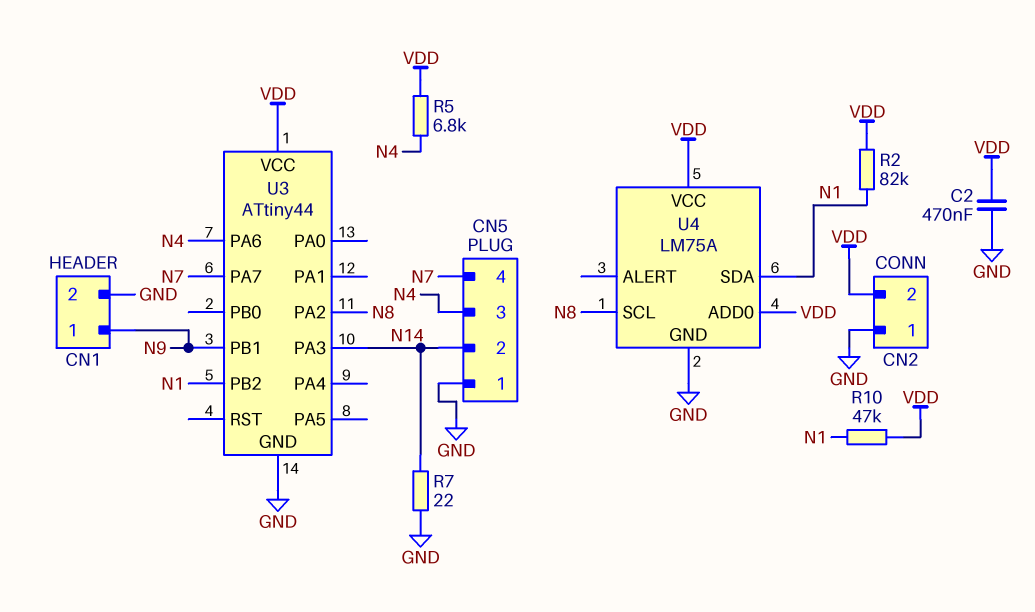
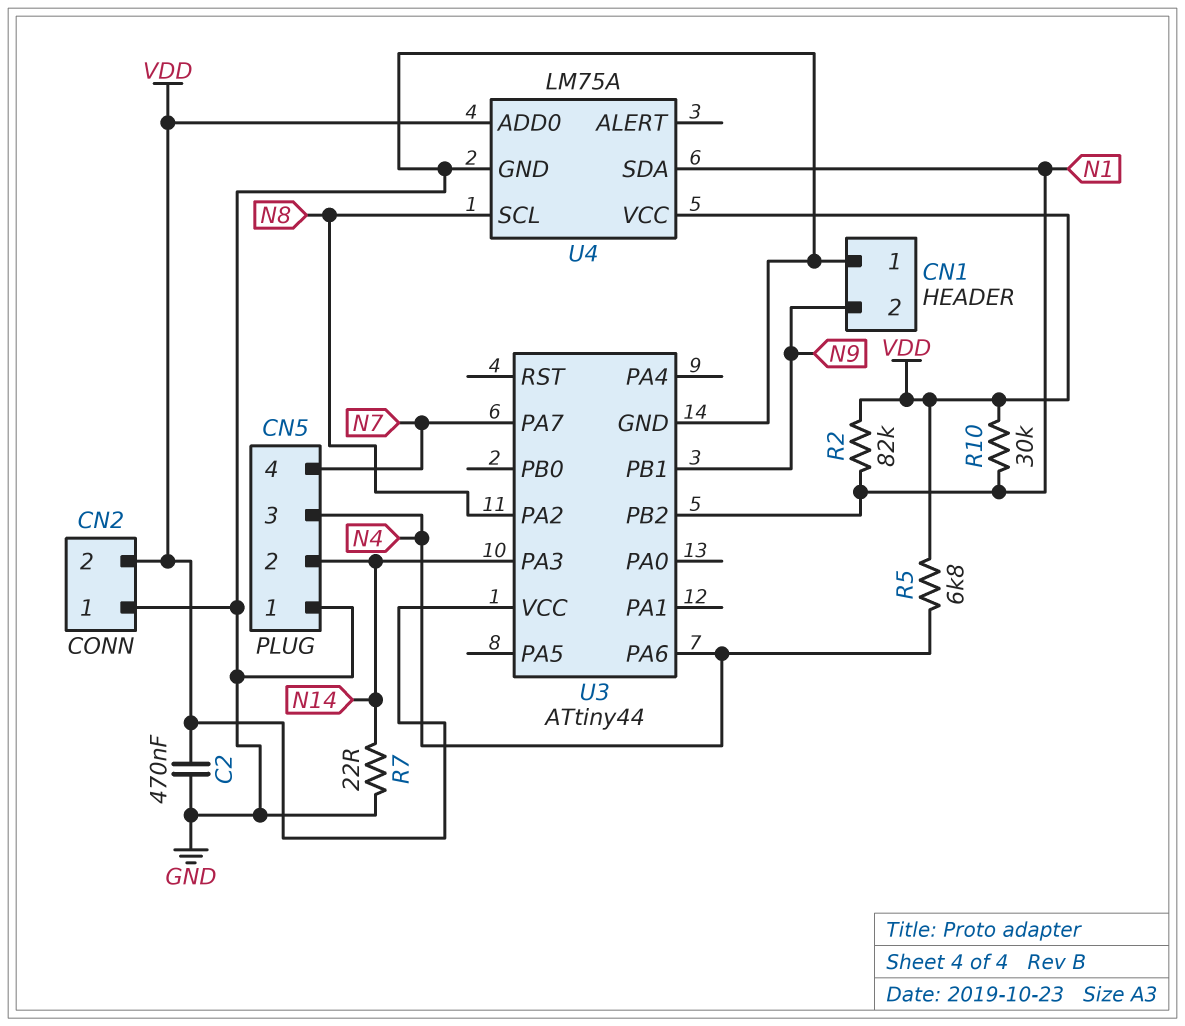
CN1 pin 1: N9 -> GND
CN1 pin 2: GND -> N9
R10: 47k (N1, VDD) -> 30k (N1, VDD)

